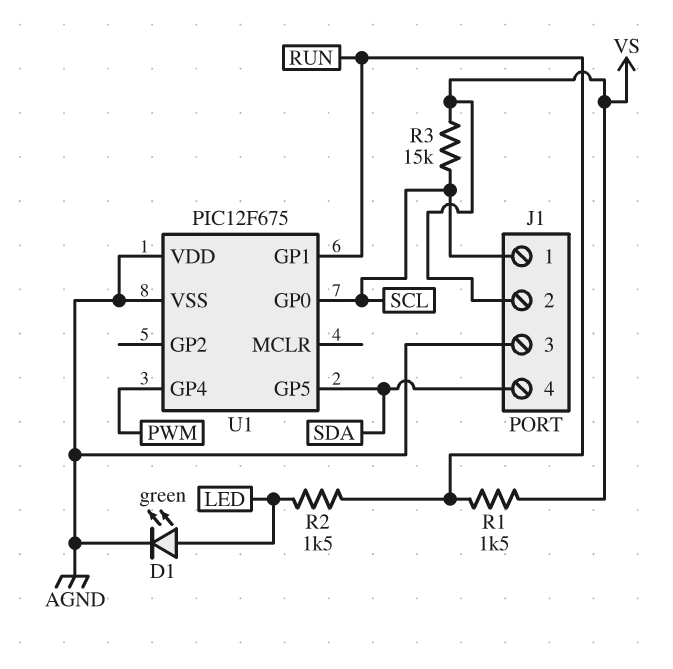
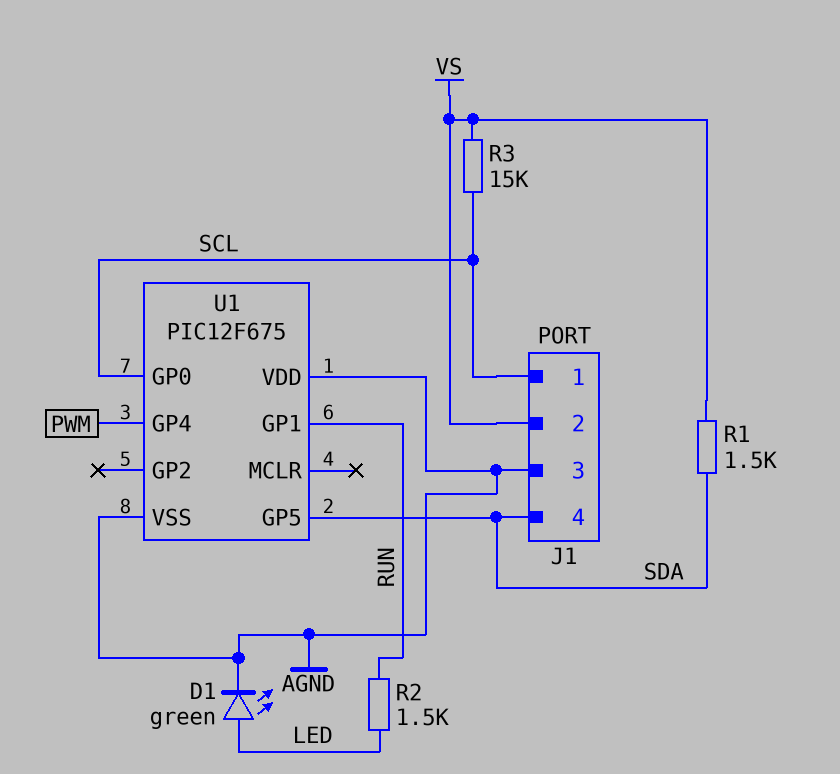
R1: 1.5k (RUN, VS) -> 1.5k (SDA, VS)

